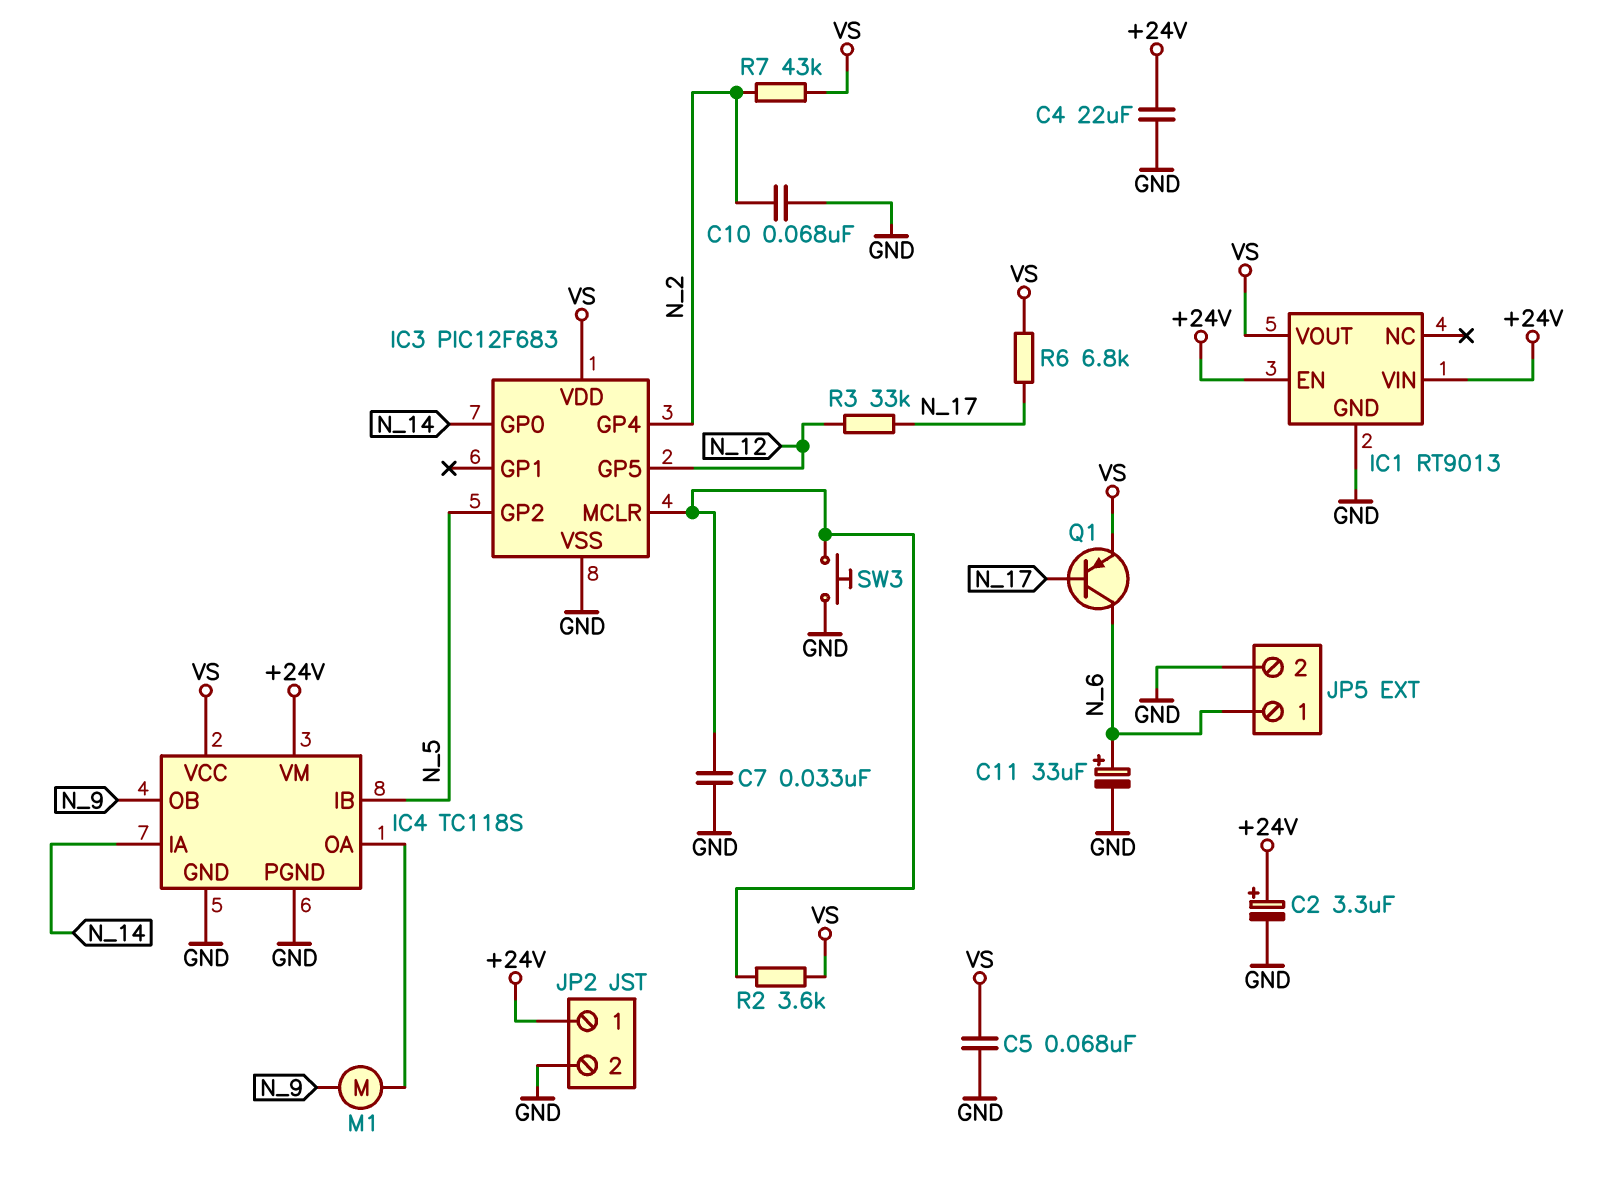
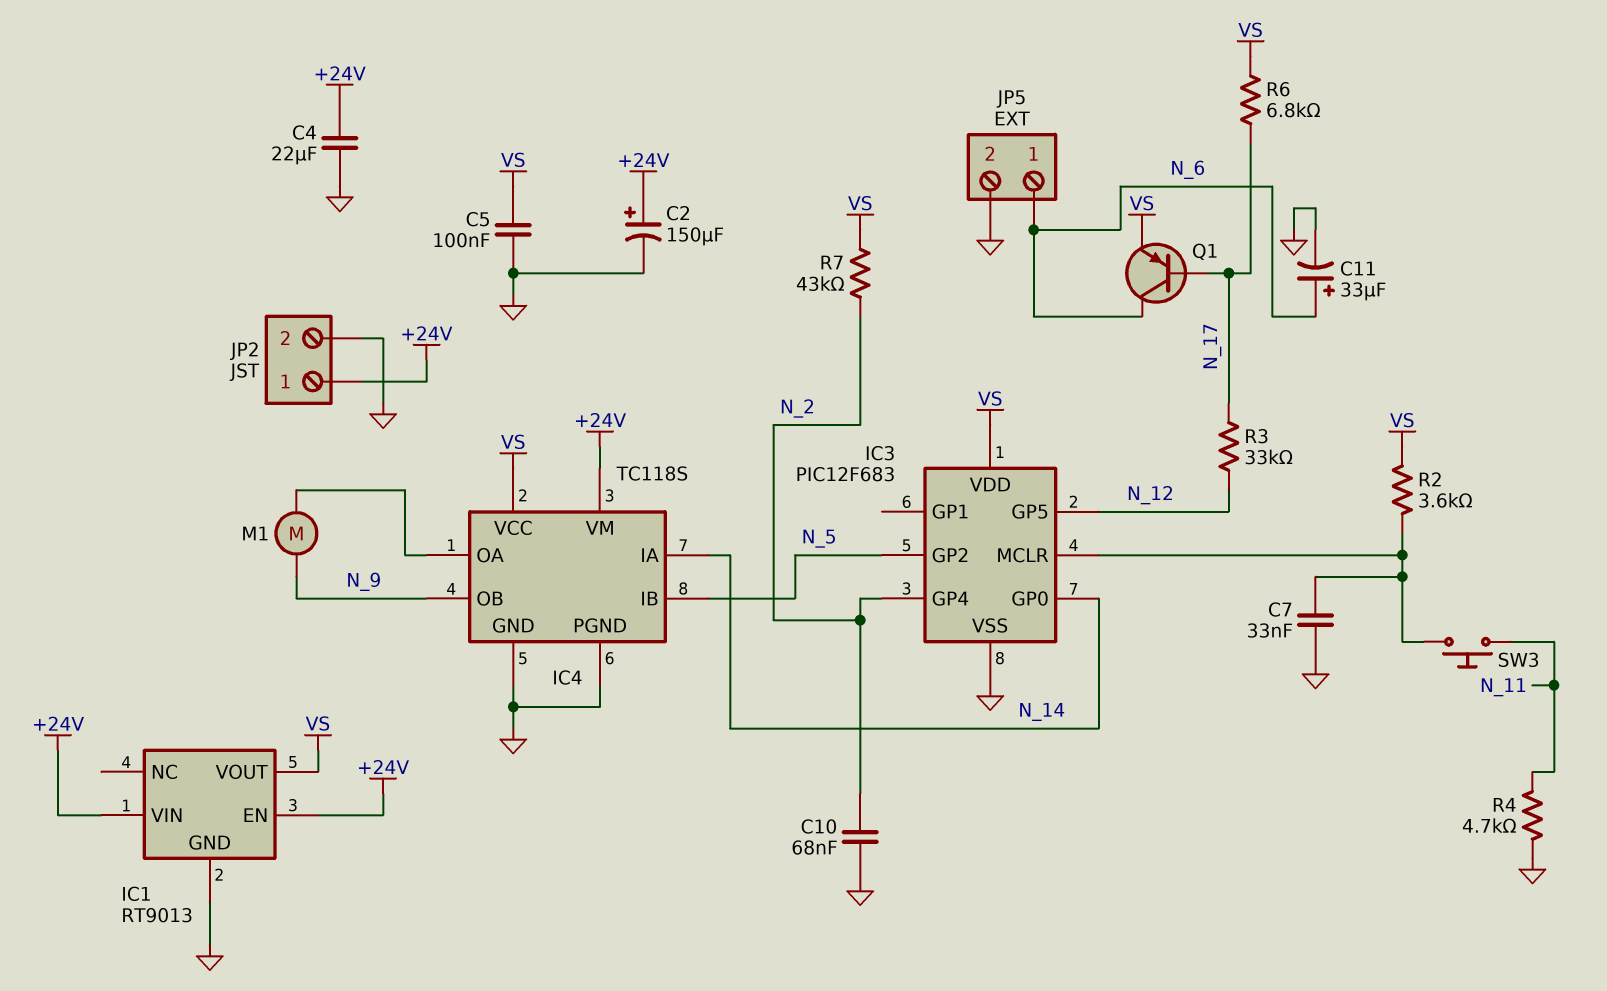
C2: 3.3uF (plus +24V, minus GND) -> 150uF (plus +24V, minus GND)
C5: 68nF (GND, VS) -> 100nF (GND, VS)
R4: none -> 4.7k (GND, N_11)
SW3: button (GND, IC3/MCLR) -> button (IC3/MCLR, N_11)

